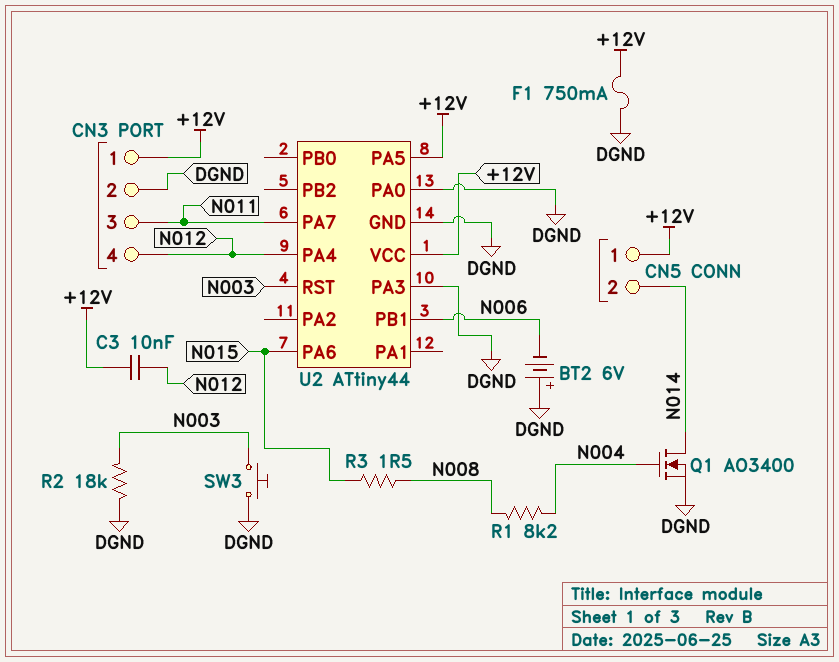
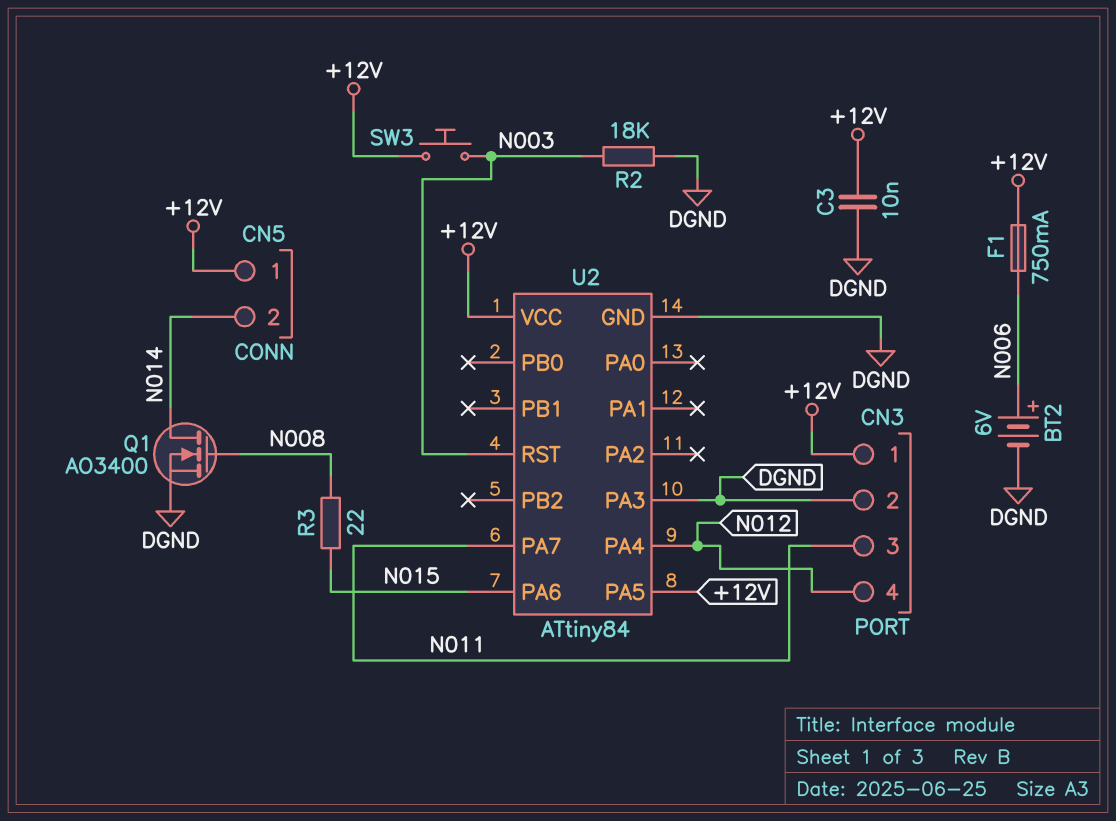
BT2: 6V (plus DGND, minus N006) -> 6V (plus N006, minus DGND)
C3: 10nF (+12V, N012) -> 10nF (+12V, DGND)
F1: 750mA (+12V, DGND) -> 750mA (+12V, N006)
Q1: NMOS AO3400 (G N004, D N014, S DGND) -> NMOS AO3400 (G N008, D N014, S DGND)
R1: 8.2k (N004, N008) -> none
R3: 1.5 (N008, N015) -> 22 (N008, N015)
SW3: button (DGND, N003) -> button (+12V, N003)
U2: ATtiny44 -> ATtiny84
U2 pin PA0: DGND -> none
U2 pin PB1: N006 -> none

